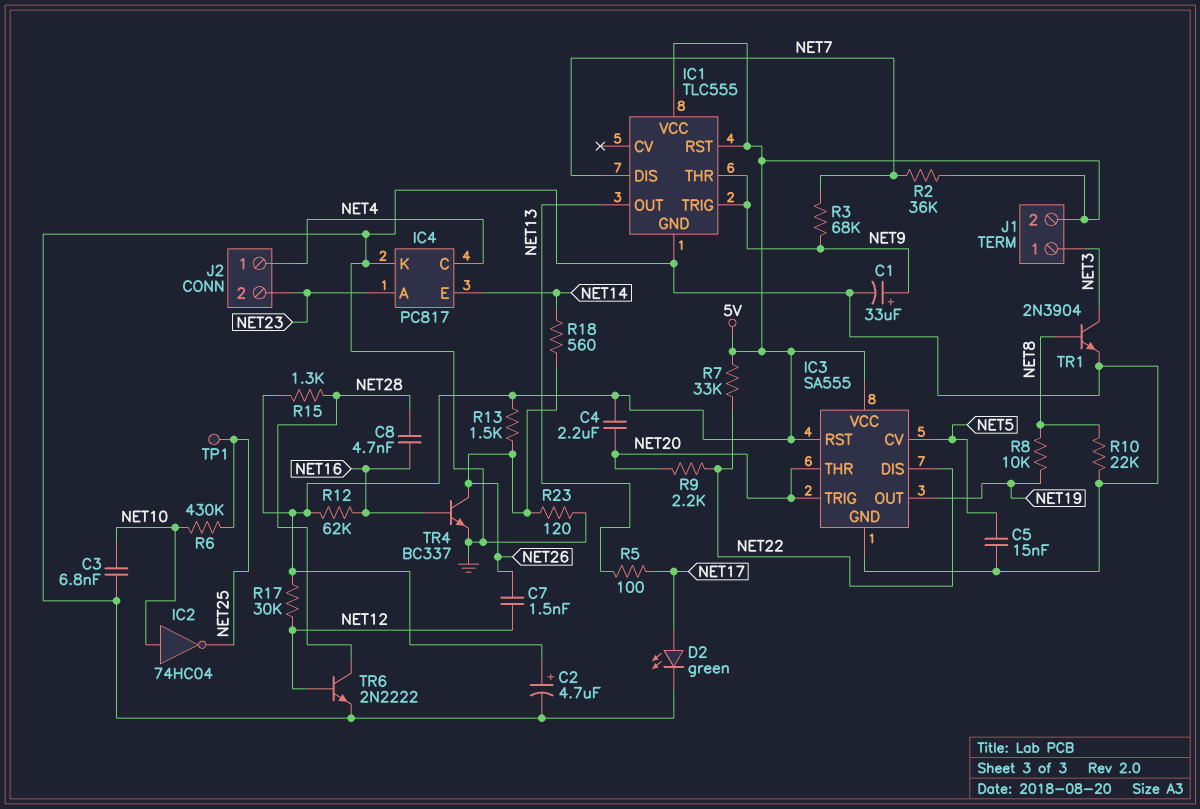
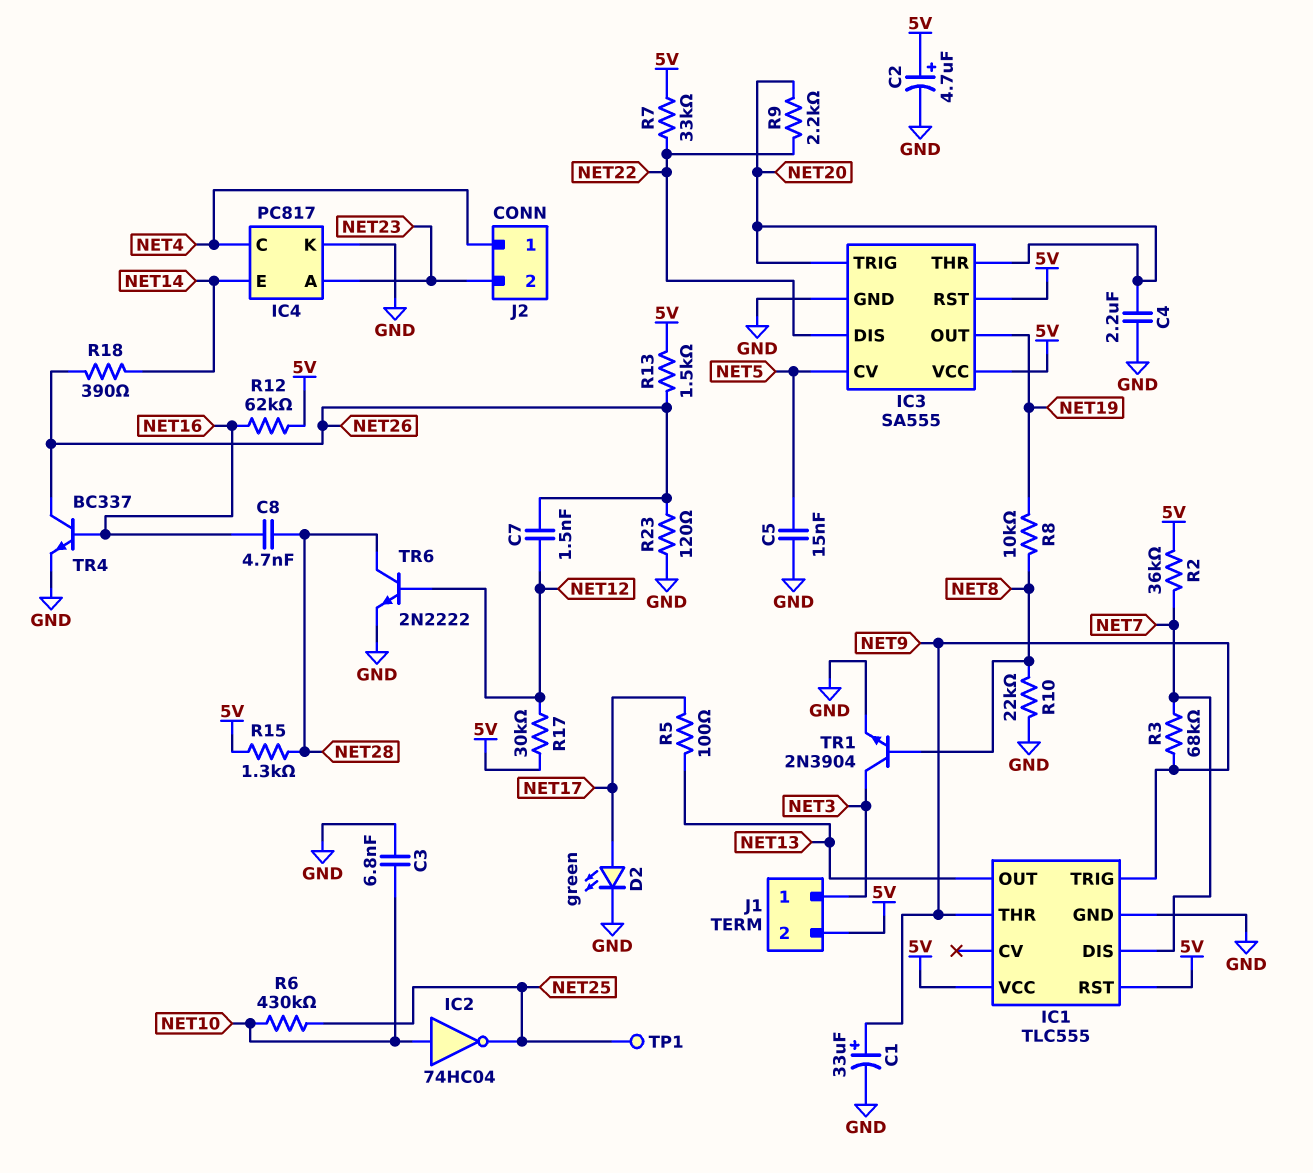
C4: 2.2uF (5V, NET20) -> 2.2uF (GND, NET20)
R18: 560 (NET14, NET26) -> 390 (NET14, NET26)

